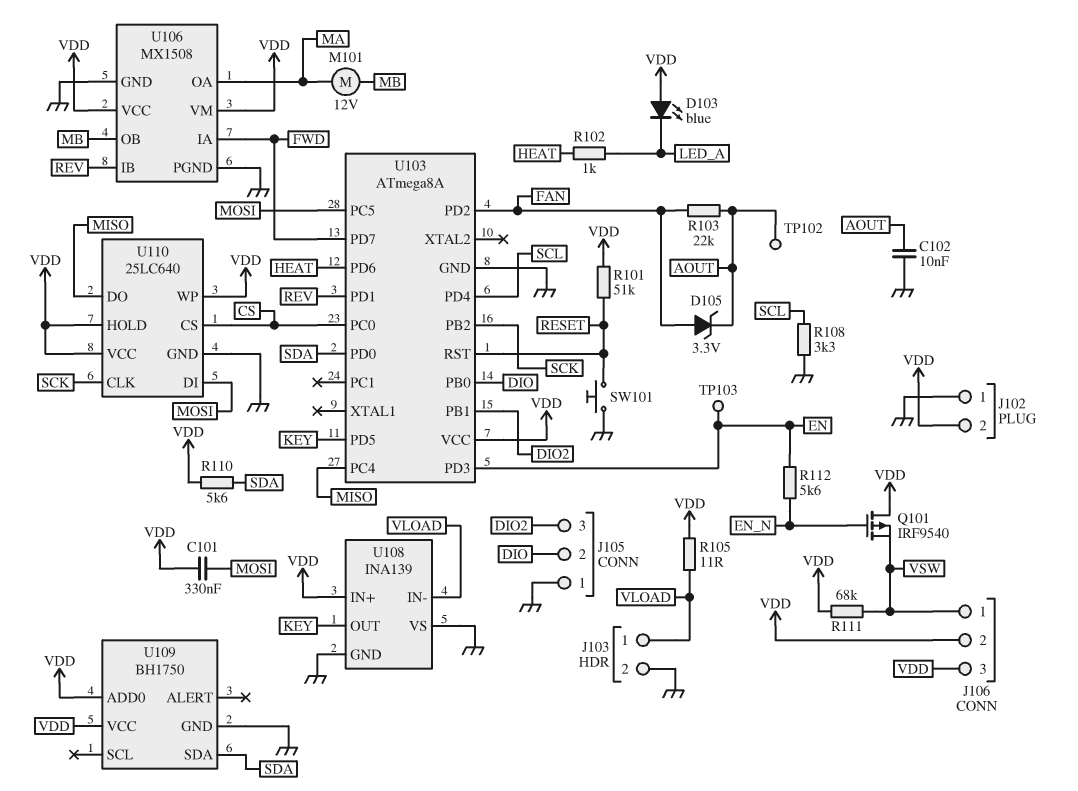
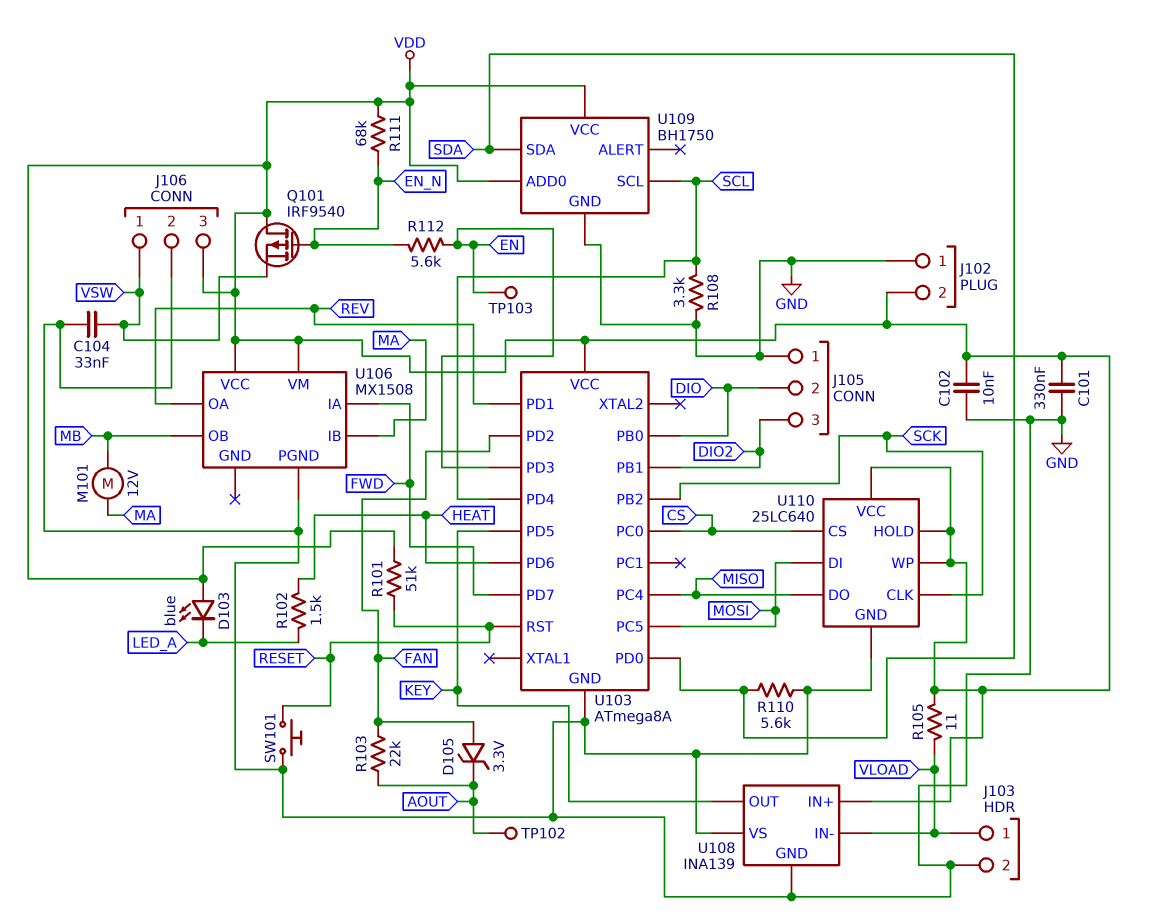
C101: 330nF (MOSI, VDD) -> 330nF (GND, VDD)
C102: 10nF (AOUT, GND) -> 10nF (GND, VDD)
C104: none -> 33nF (GND, VSW)
J106 pin 2: VDD -> GND
R102: 1k (HEAT, LED_A) -> 1.5k (HEAT, LED_A)
R110: 5.6k (SDA, VDD) -> 5.6k (GND, SDA)
R111: 68k (VDD, VSW) -> 68k (EN_N, VDD)
U106 pin GND: GND -> none
U106 pin IB: REV -> MA
U106 pin OA: MA -> REV
U109 pin SCL: none -> SCL

